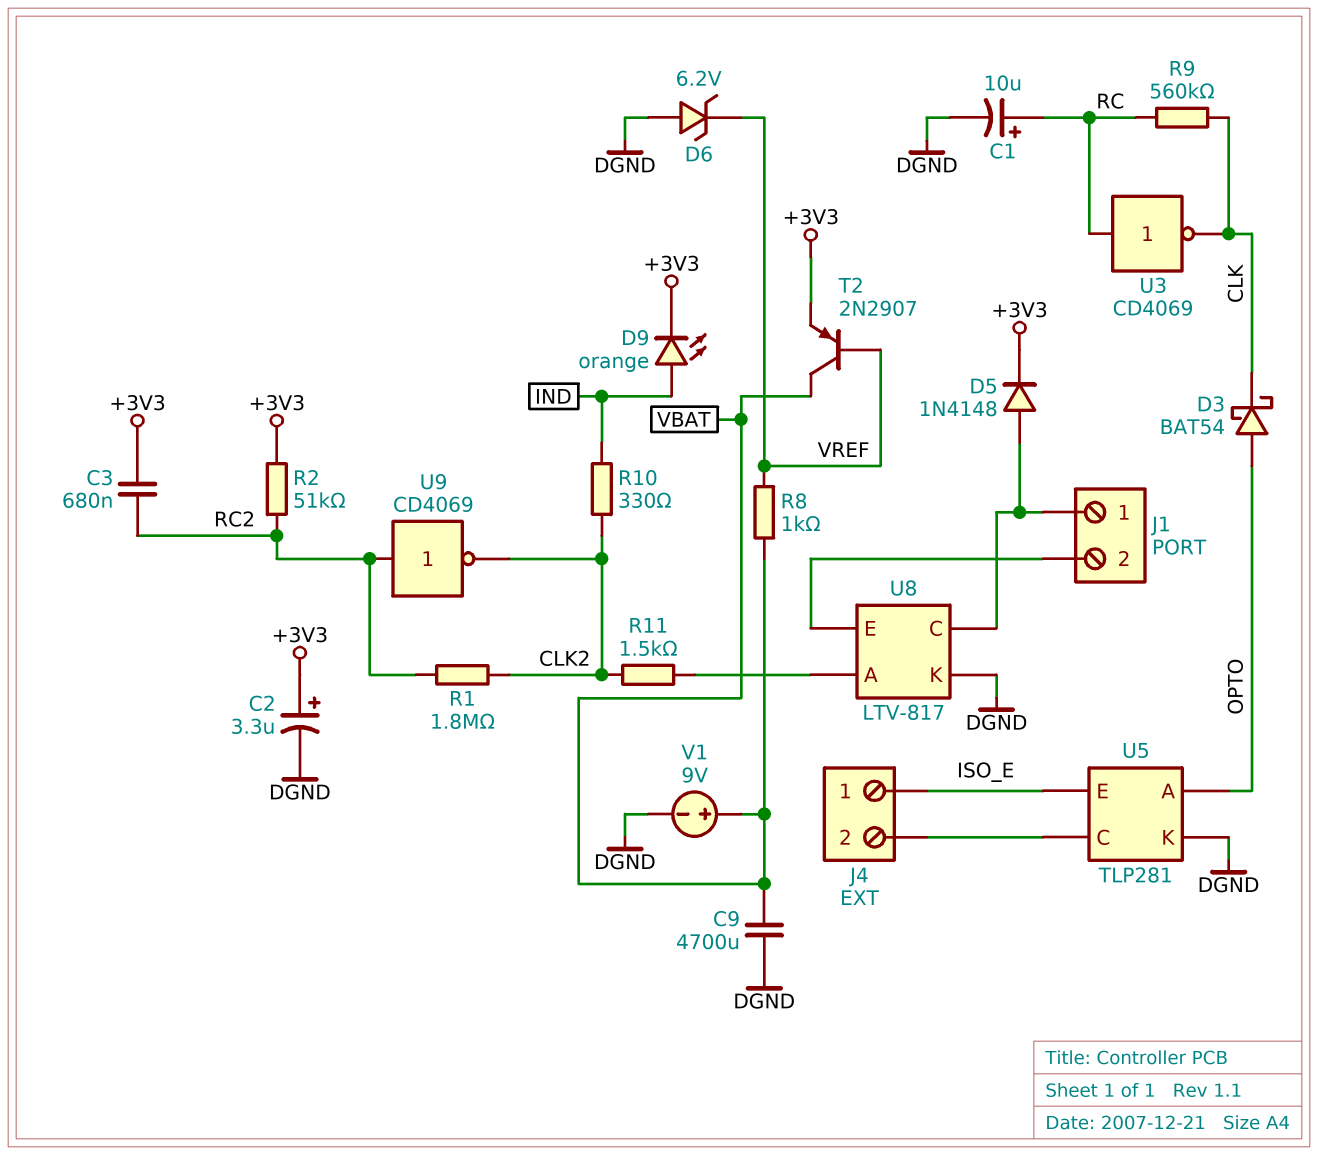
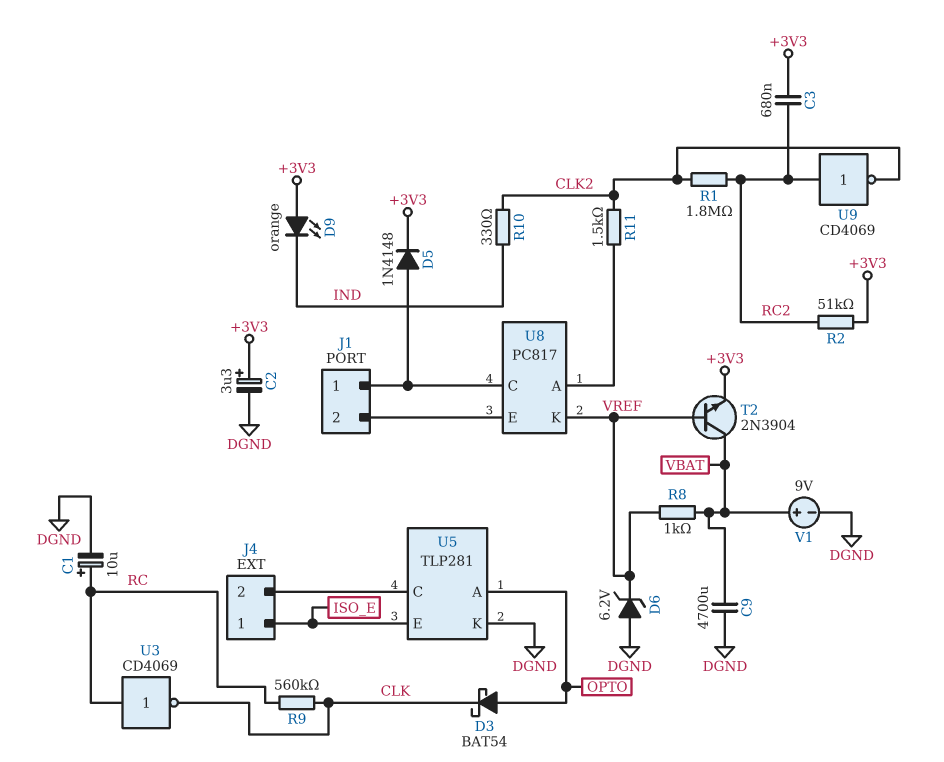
D9: LED orange (A IND, K +3V3) -> LED orange (A +3V3, K IND)
T2: PNP 2N2907 (B VREF, C VBAT, E +3V3) -> NPN 2N3904 (B VREF, C VBAT, E +3V3)
U8: LTV-817 -> PC817
U8 pin K: DGND -> VREF

